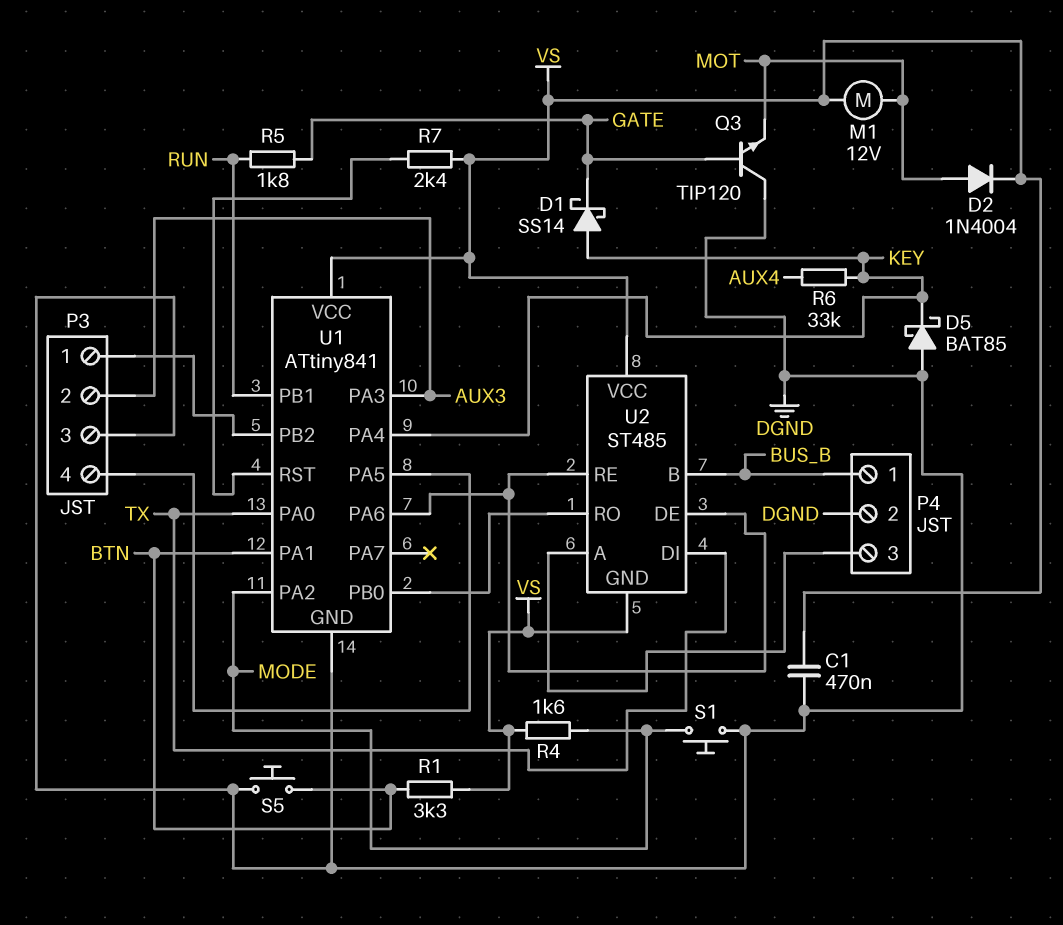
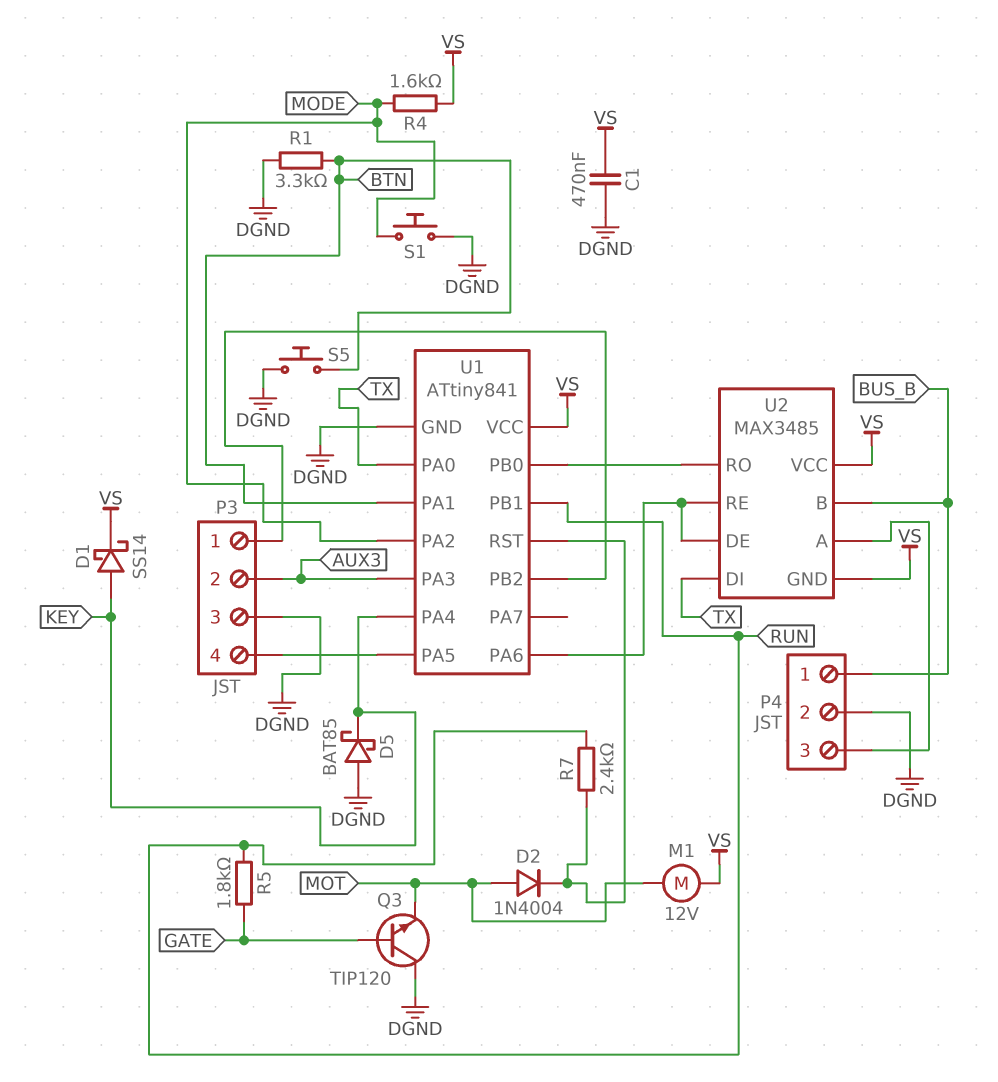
D1: schottky SS14 (A KEY, K GATE) -> schottky SS14 (A KEY, K VS)
D2: diode 1N4004 (A MOT, K VS) -> diode 1N4004 (A MOT, K U1/RST)
R1: 3.3k (BTN, VS) -> 3.3k (BTN, DGND)
R6: 33k (AUX4, KEY) -> none
R7: 2.4k (U1/RST, VS) -> 2.4k (RUN, U1/RST)
U2: ST485 -> MAX3485

